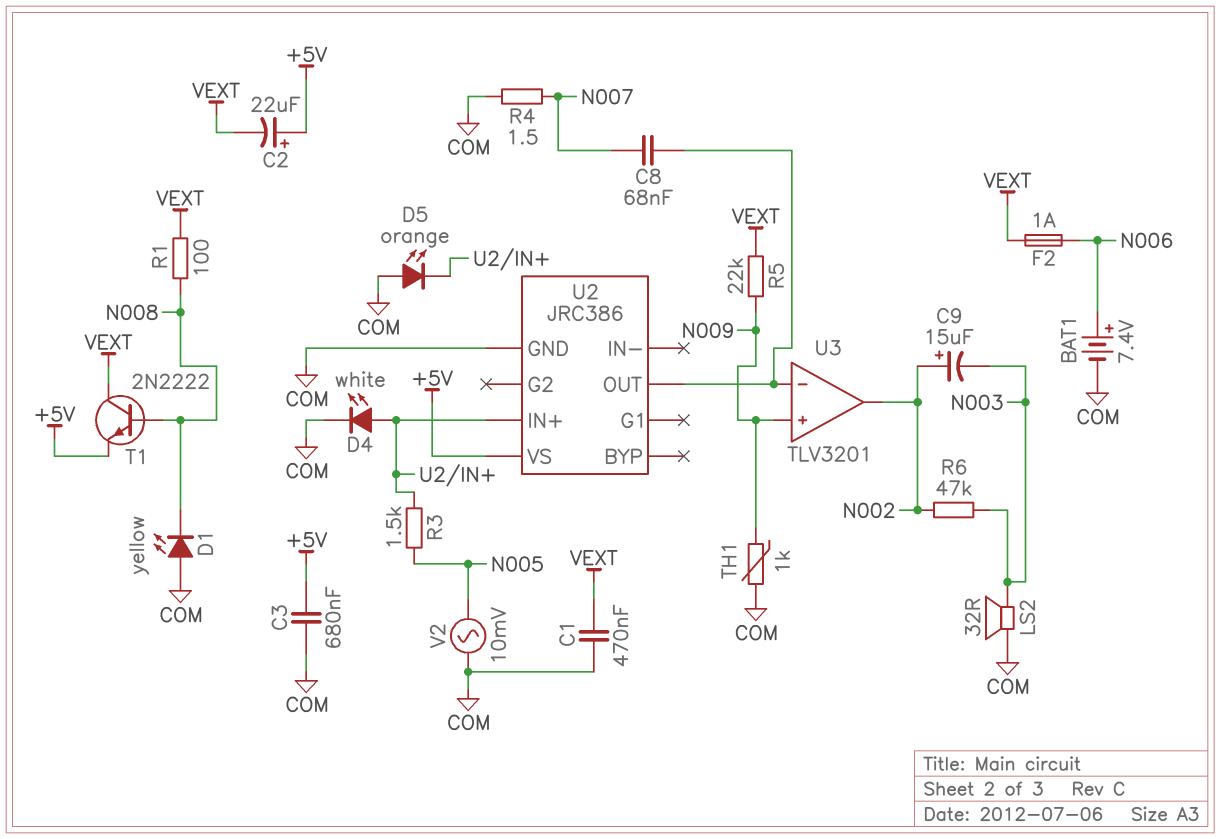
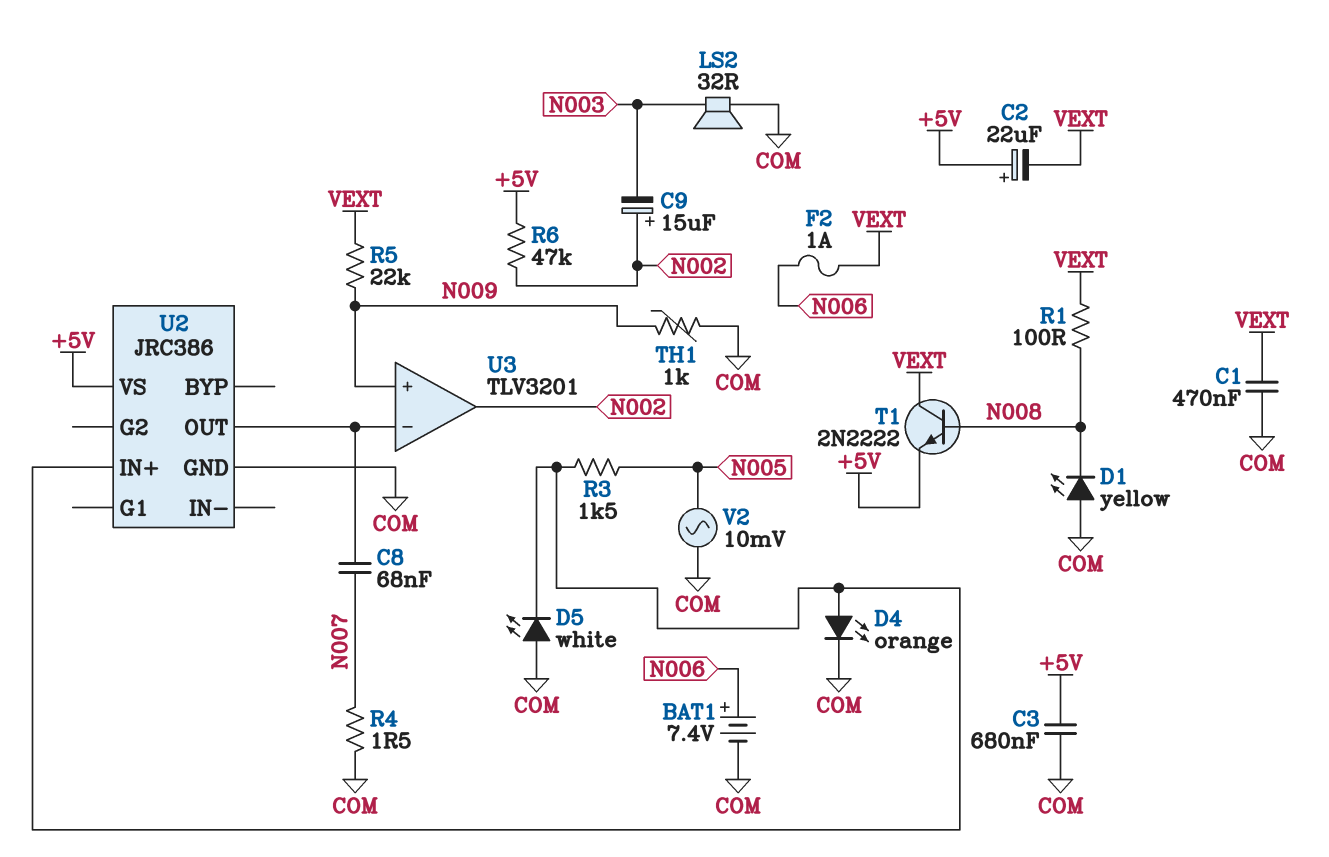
D4: LED white (A U2/IN+, K COM) -> LED orange (A U2/IN+, K COM)
D5: LED orange (A COM, K U2/IN+) -> LED white (A COM, K U2/IN+)
R6: 47k (N002, N003) -> 47k (+5V, N002)

